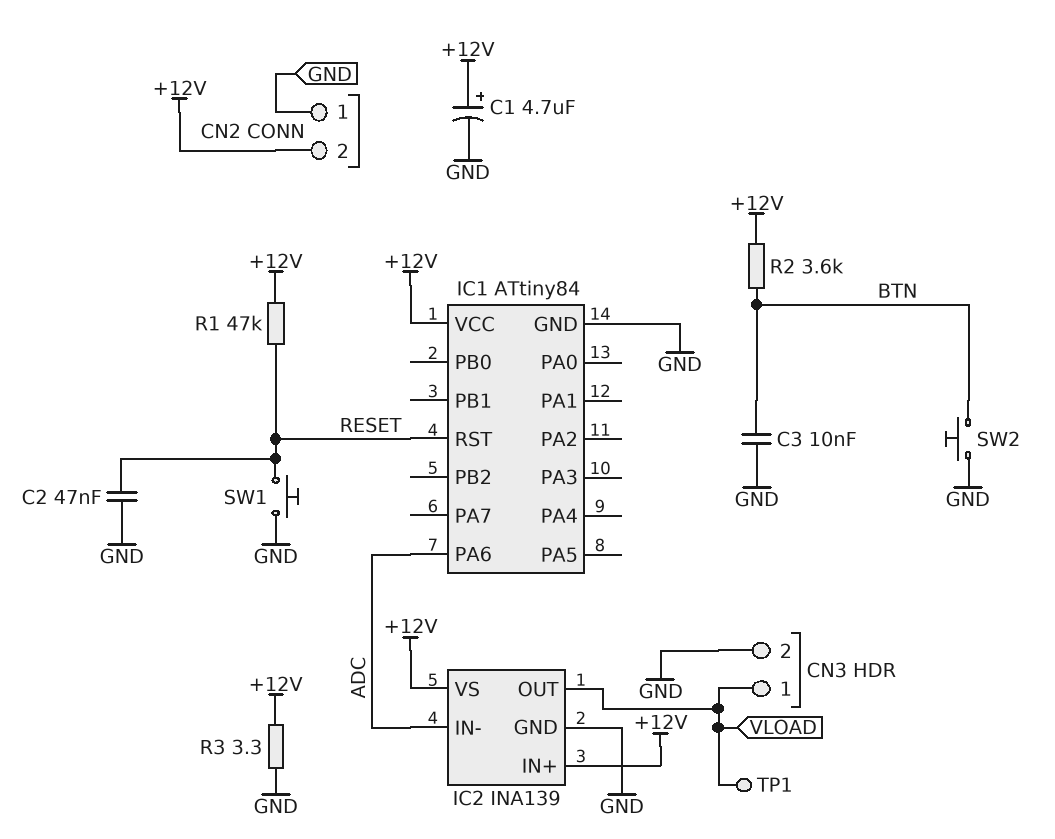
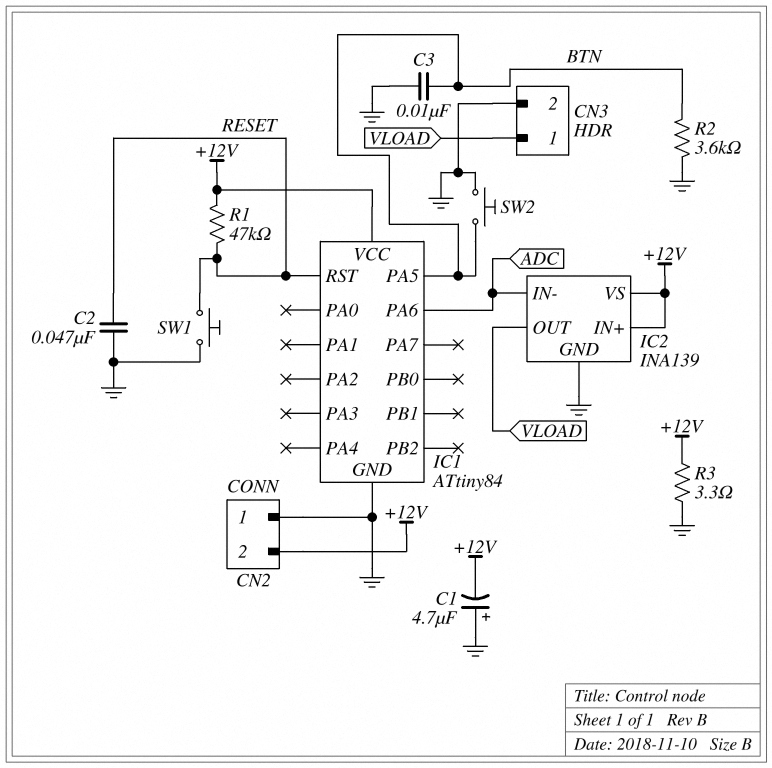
C1: 4.7uF (plus +12V, minus GND) -> 4.7uF (plus GND, minus +12V)
IC1 pin PA5: none -> BTN
R2: 3.6k (+12V, BTN) -> 3.6k (BTN, GND)
TP1: test point (VLOAD) -> none

